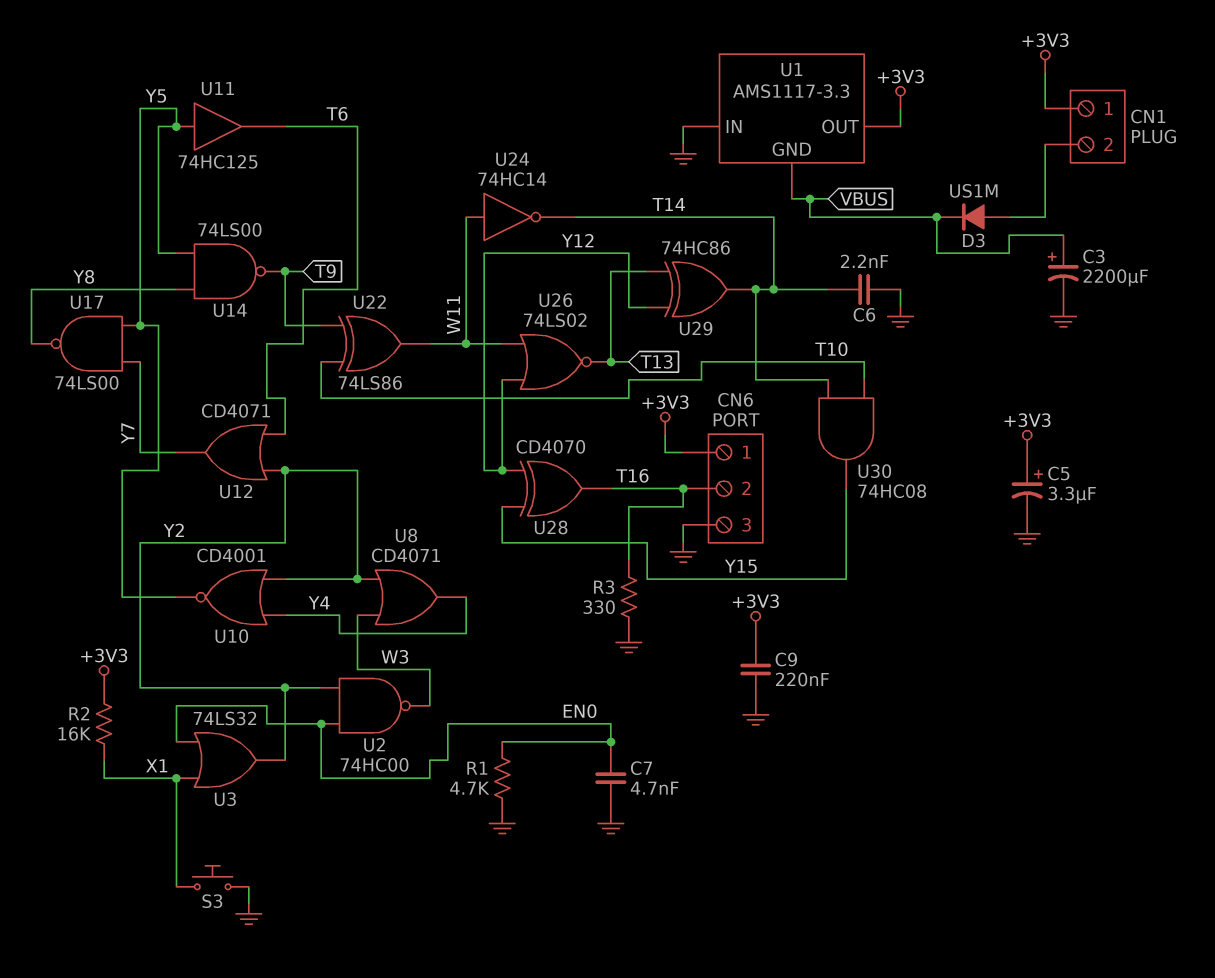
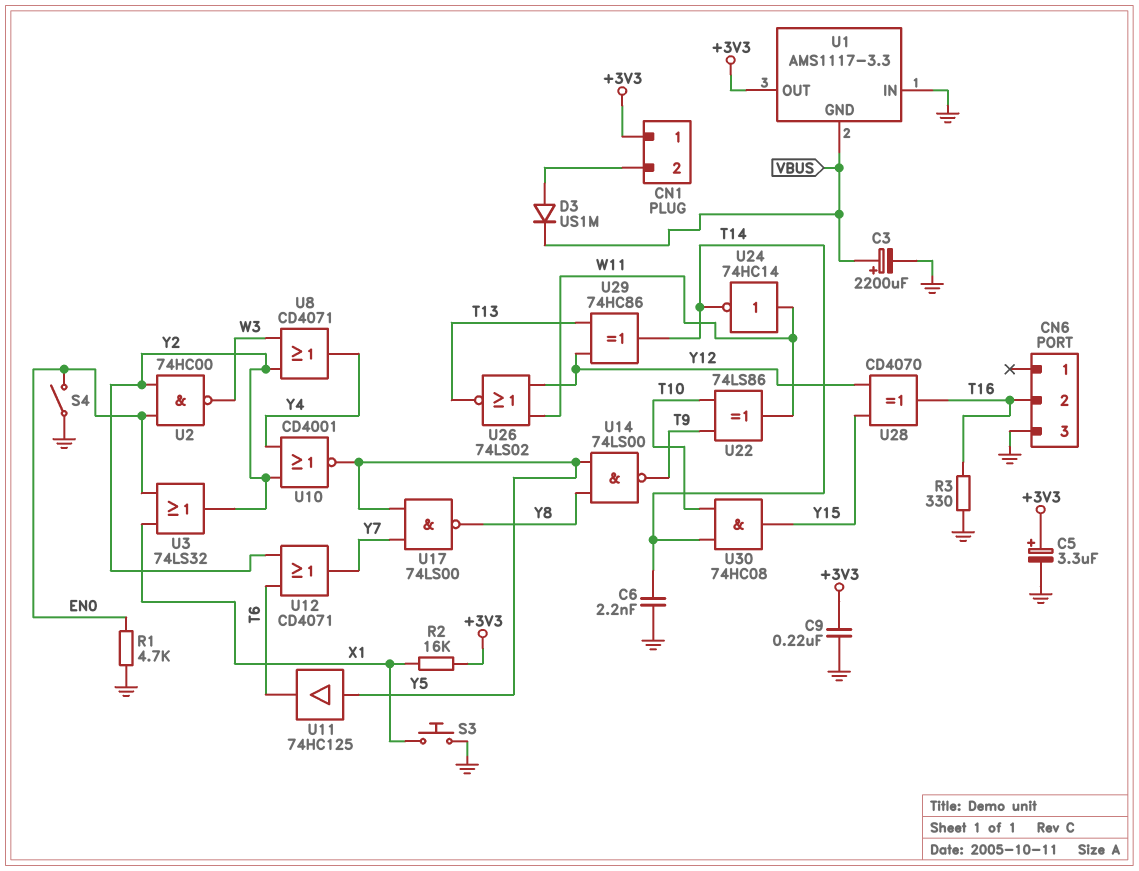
C7: 4.7nF (EN0, GND) -> none
CN6 pin 1: +3V3 -> none
S4: none -> switch (EN0, GND)

